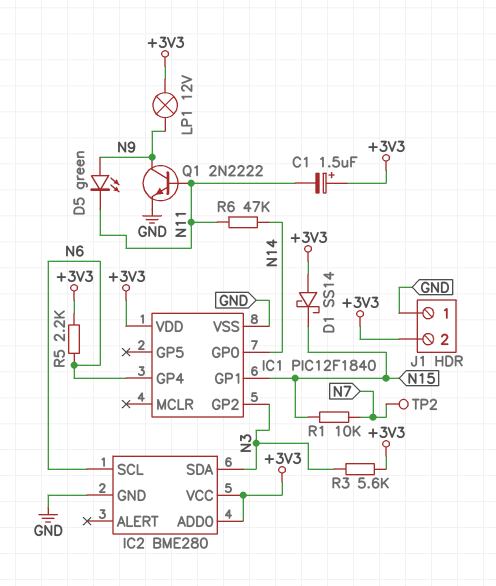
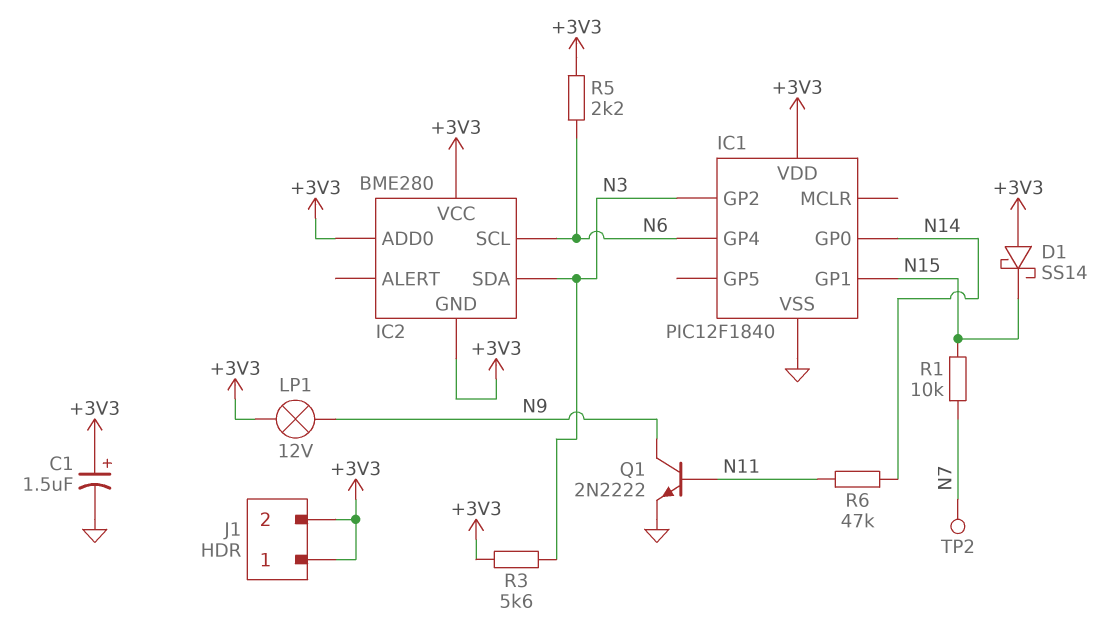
C1: 1.5uF (plus +3V3, minus N11) -> 1.5uF (plus +3V3, minus GND)
D5: LED green (A N9, K N11) -> none
IC2 pin GND: GND -> +3V3
J1 pin 1: GND -> +3V3

